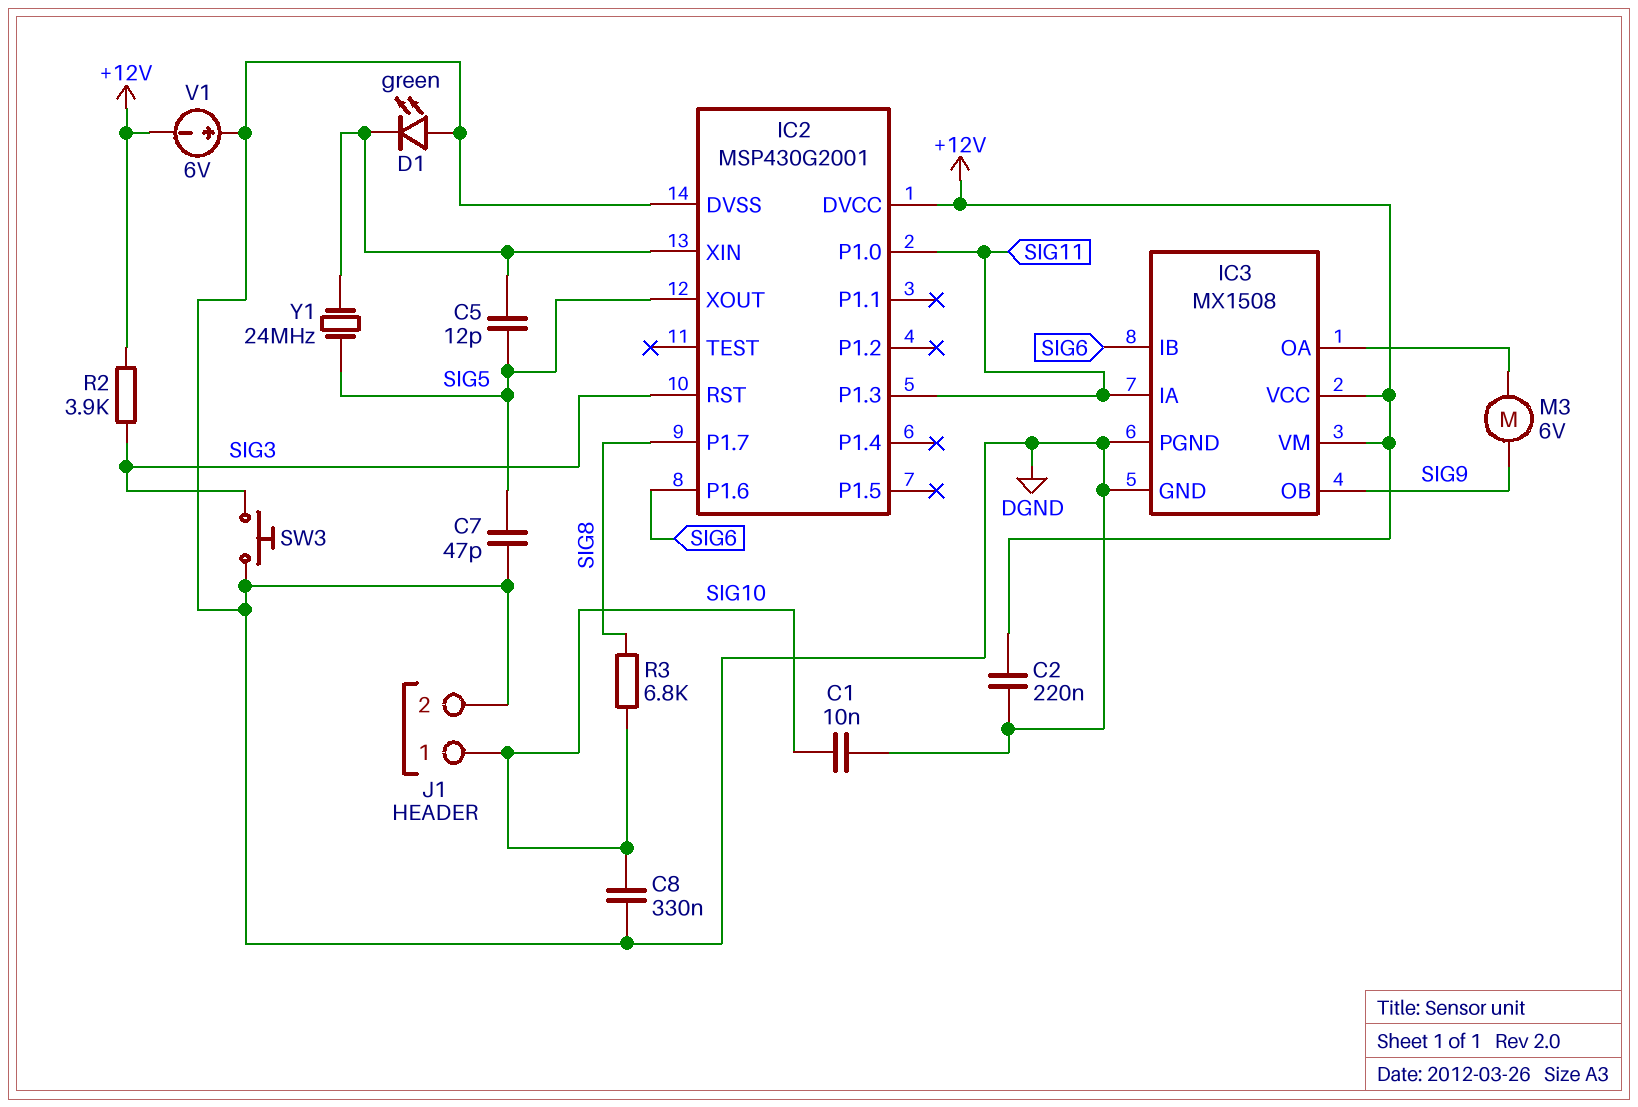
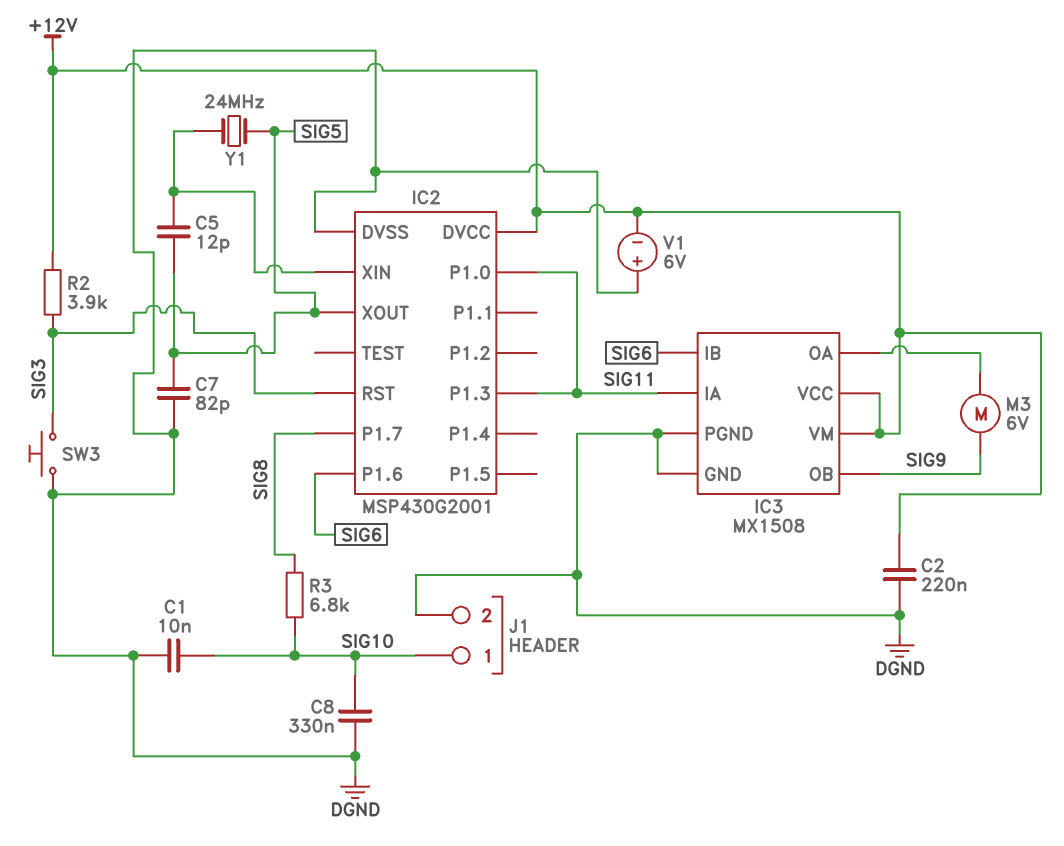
C7: 47pF (DGND, SIG5) -> 82pF (DGND, SIG5)
D1: LED green (A DGND, K IC2/XIN) -> none

